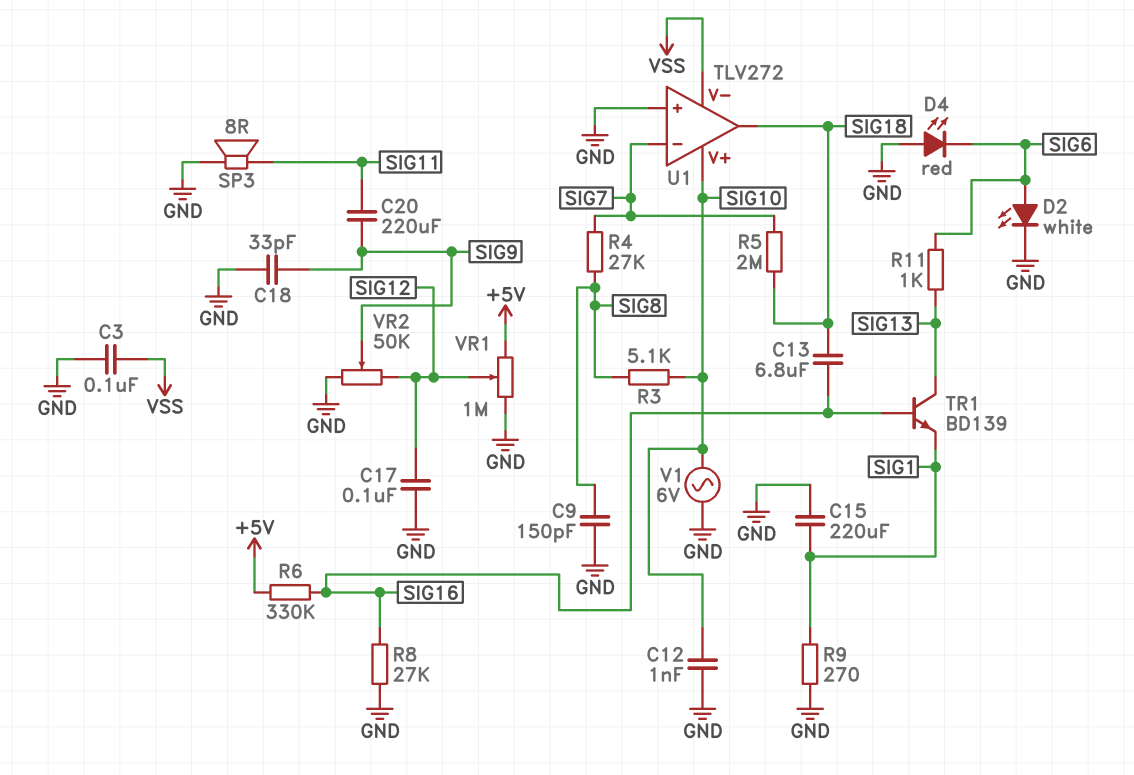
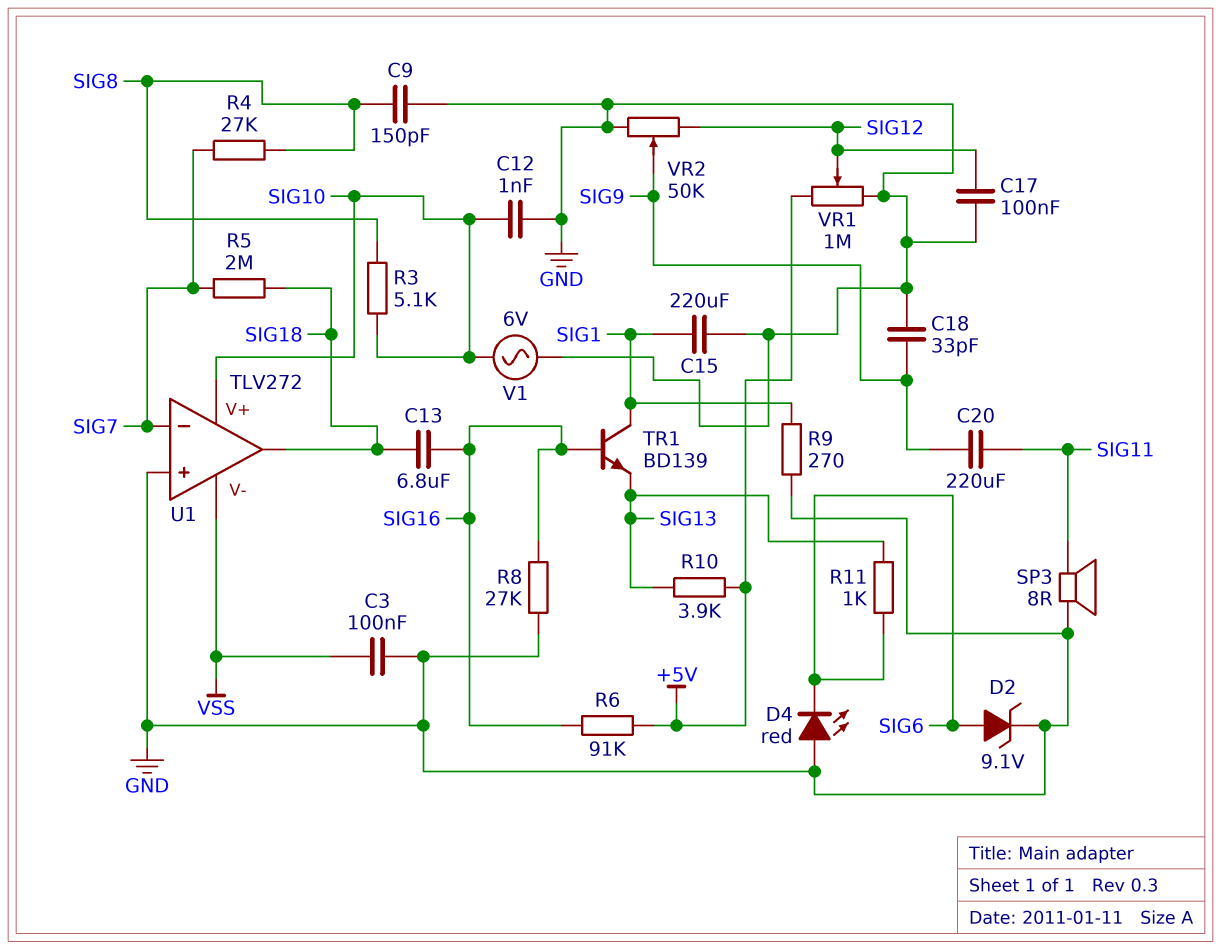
D2: LED white (A SIG6, K GND) -> zener 9.1V (A SIG6, K GND)
R6: 330k (+5V, SIG16) -> 91k (+5V, SIG16)
R10: none -> 3.9k (+5V, SIG13)
TR1: NPN BD139 (B SIG16, C SIG13, E SIG1) -> NPN BD139 (B SIG16, C SIG1, E SIG13)

